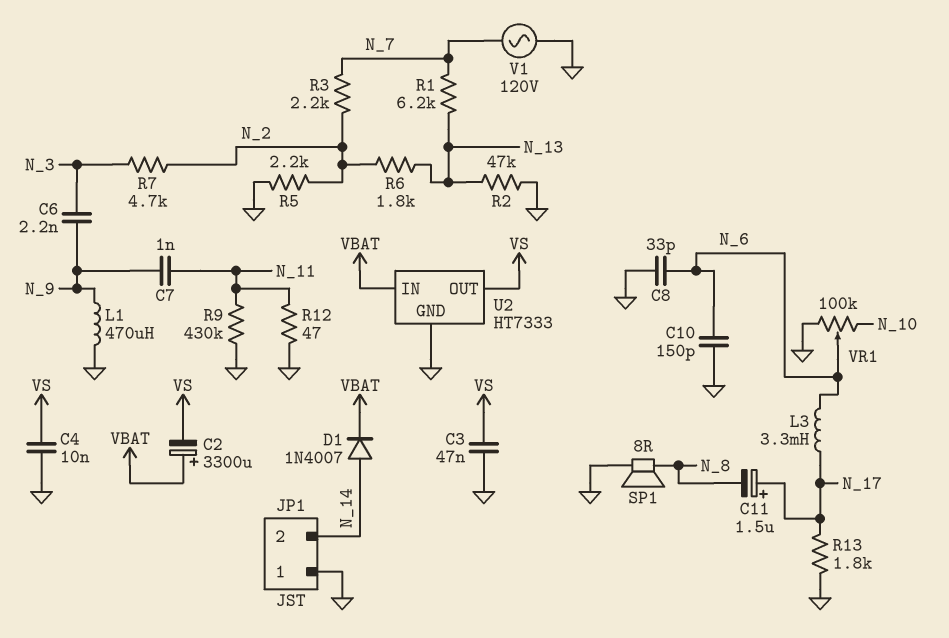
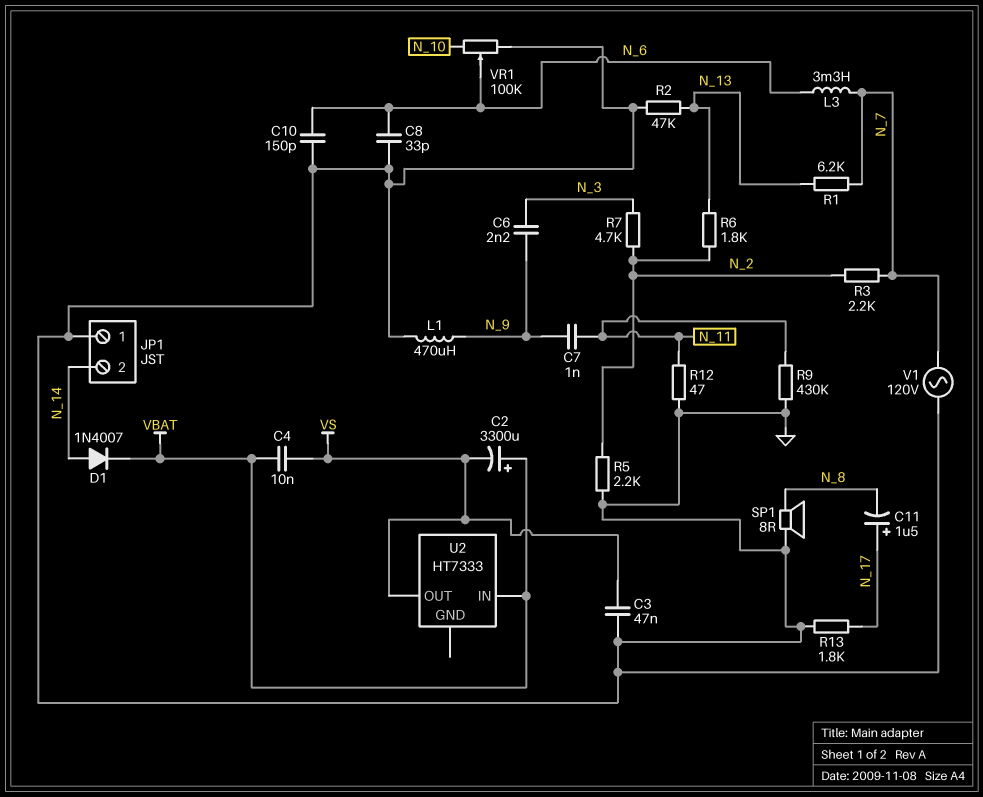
C4: 10nF (GND, VS) -> 10nF (VBAT, VS)
L3: 3.3mH (N_6, N_17) -> 3.3mH (N_6, N_7)
U2 pin GND: GND -> none

